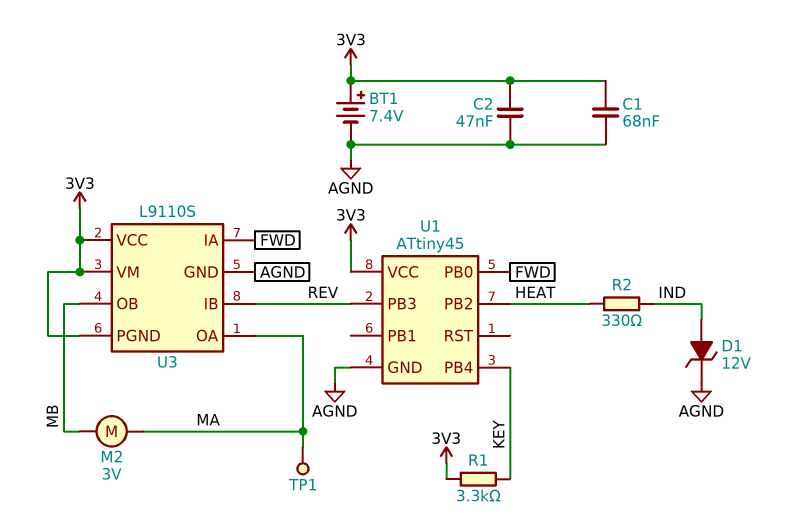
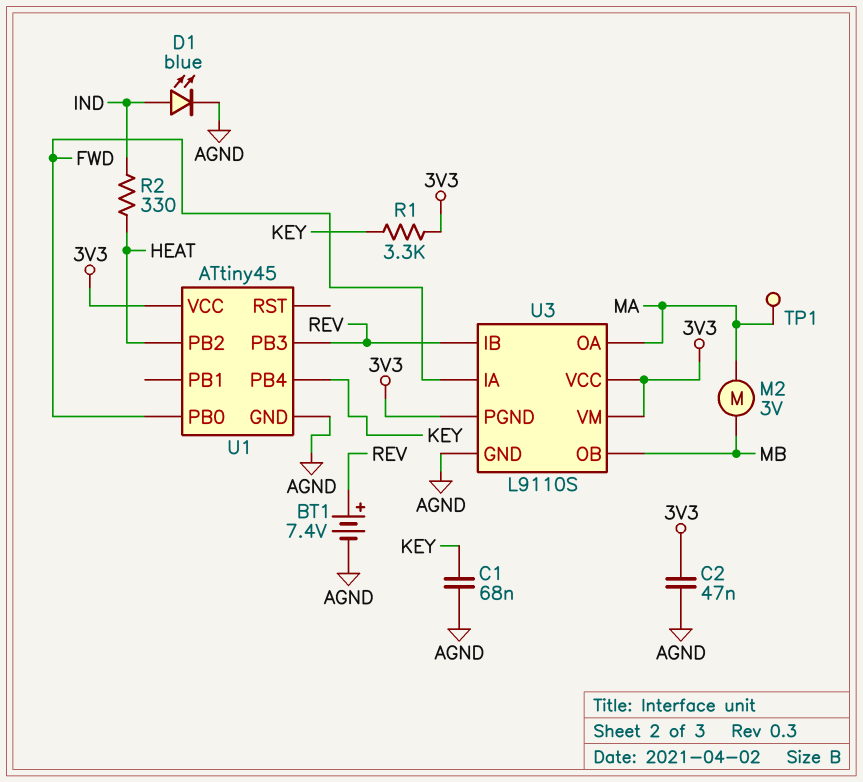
BT1: 7.4V (plus 3V3, minus AGND) -> 7.4V (plus REV, minus AGND)
C1: 68nF (3V3, AGND) -> 68nF (AGND, KEY)
D1: zener 12V (A IND, K AGND) -> LED blue (A IND, K AGND)

